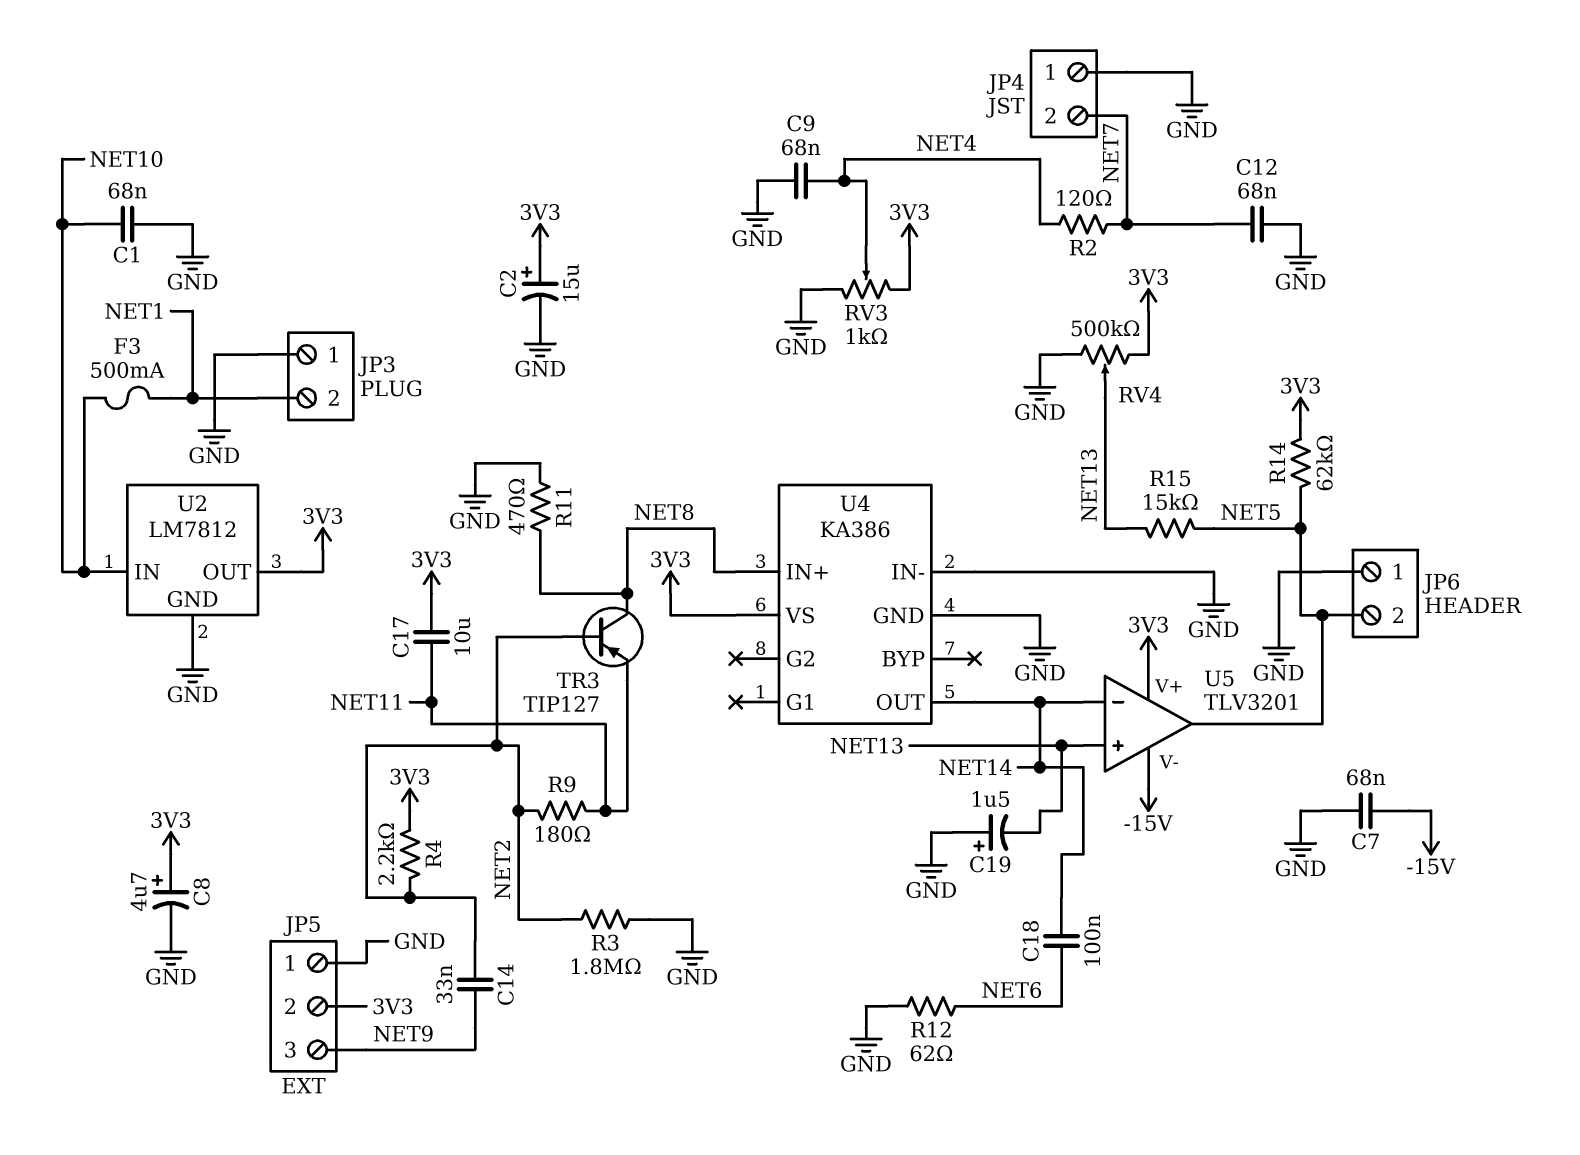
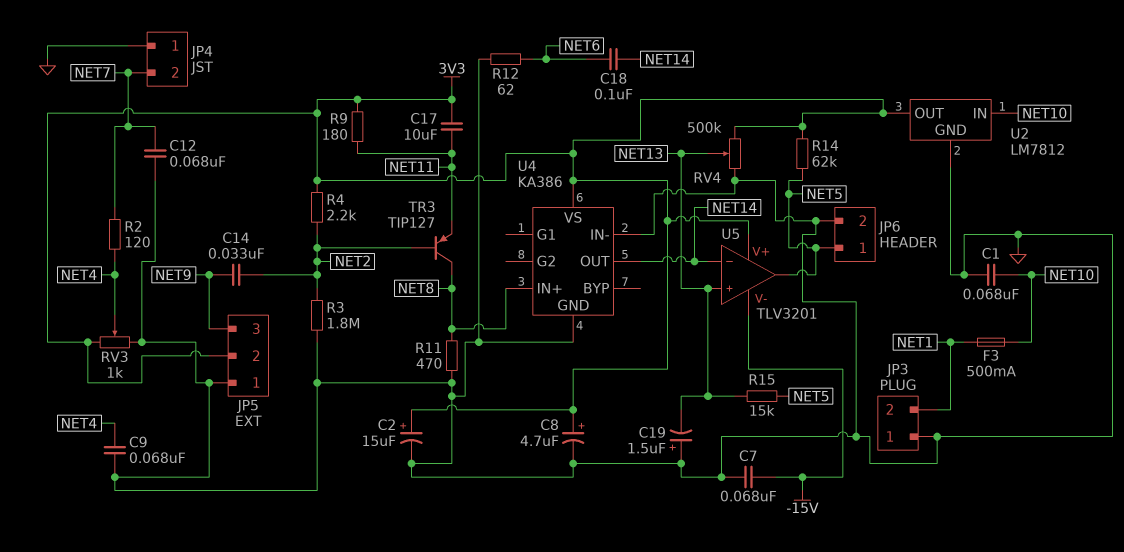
JP6 pin 1: GND -> NET5
JP6 pin 2: NET5 -> GND
R9: 180 (NET2, NET11) -> 180 (3V3, NET11)

